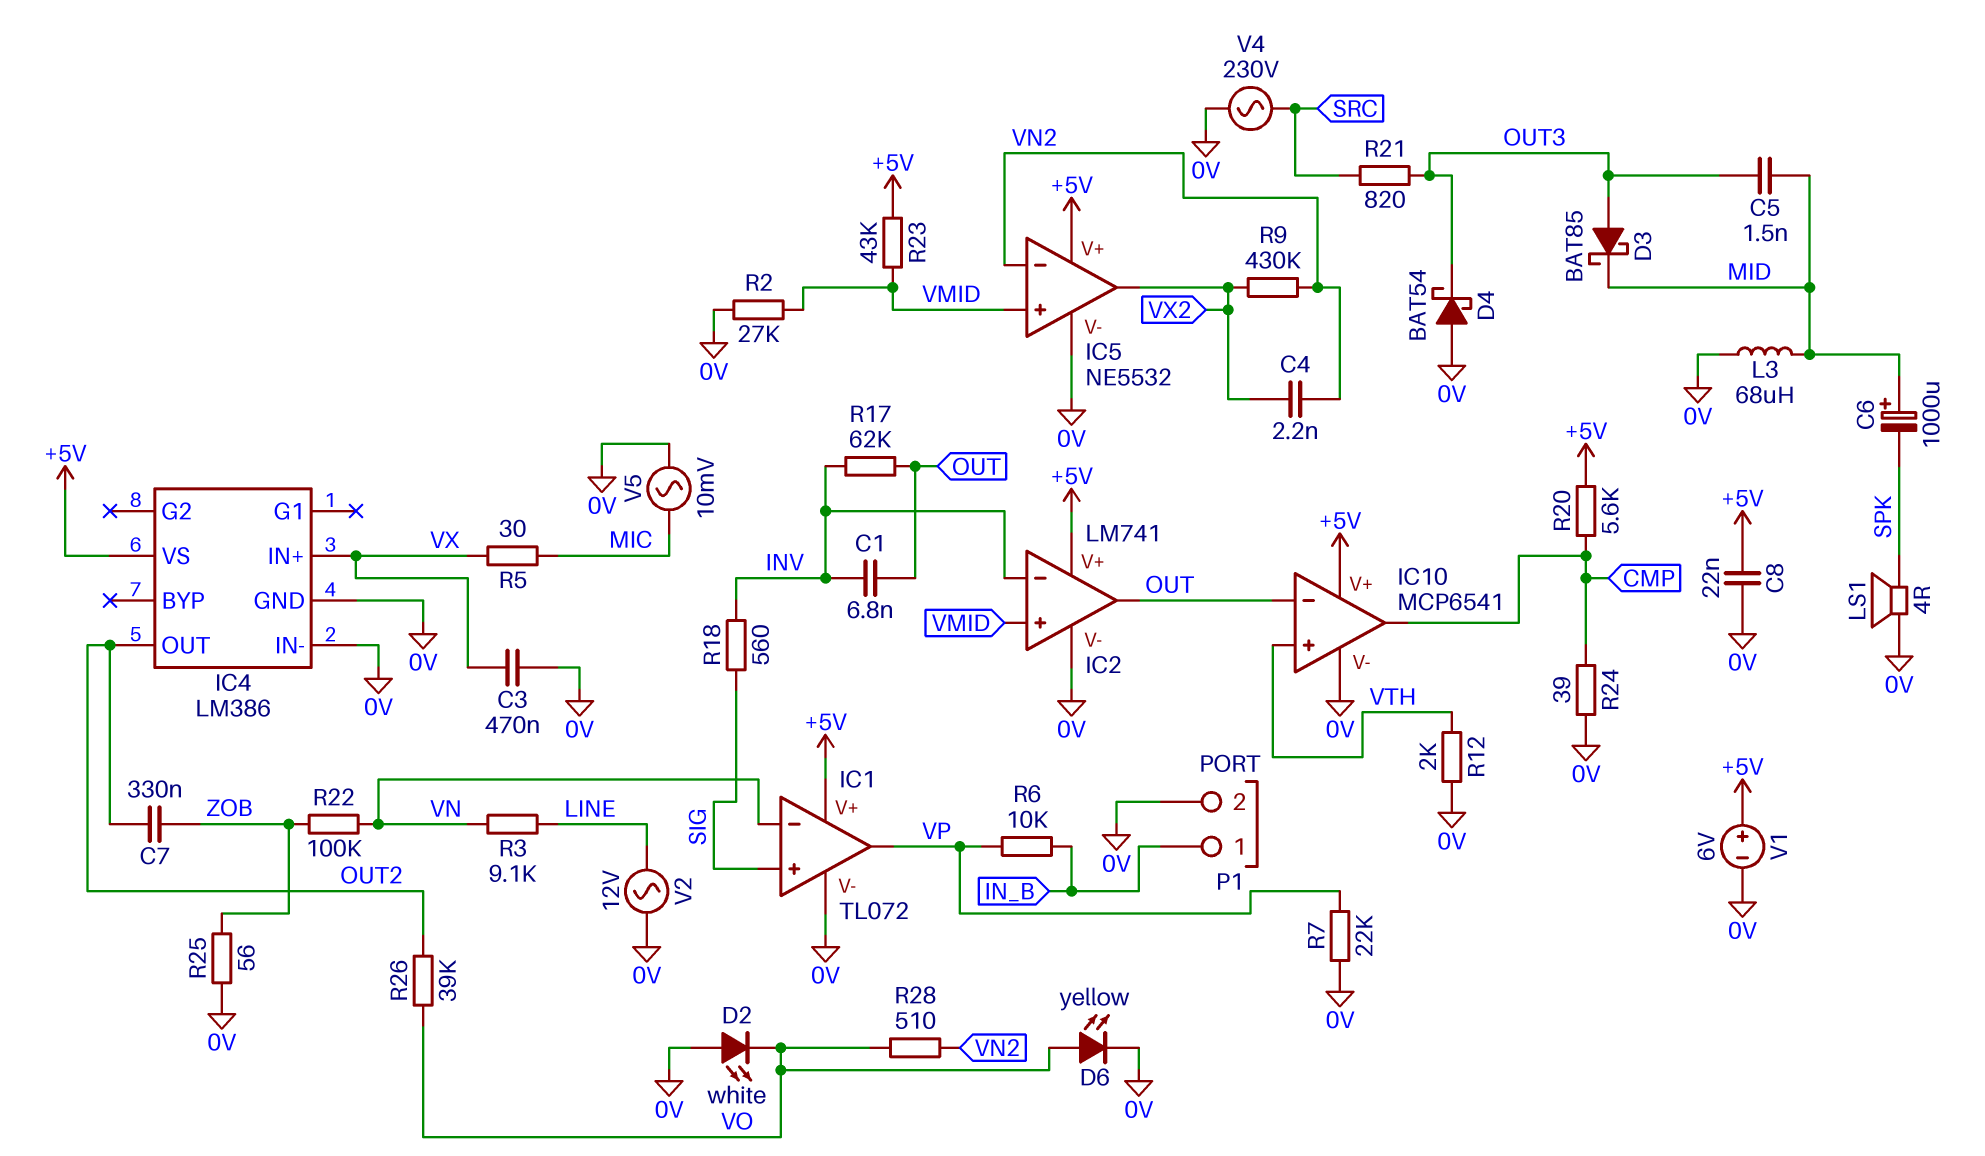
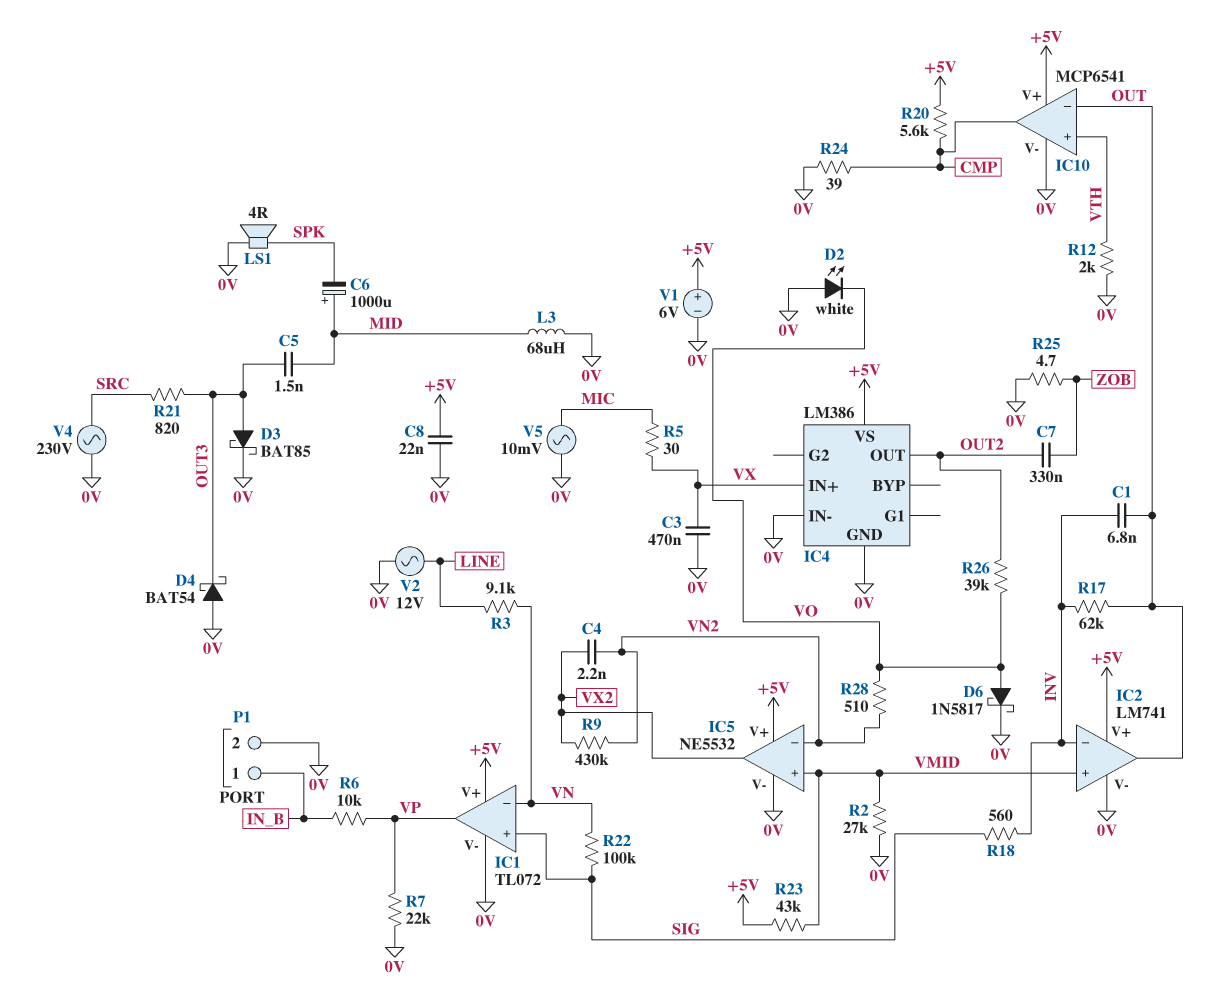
D3: schottky BAT85 (A OUT3, K MID) -> schottky BAT85 (A OUT3, K 0V)
D6: LED yellow (A VO, K 0V) -> schottky 1N5817 (A VO, K 0V)
R22: 100k (VN, ZOB) -> 100k (SIG, VN)
R25: 56 (0V, ZOB) -> 4.7 (0V, ZOB)

